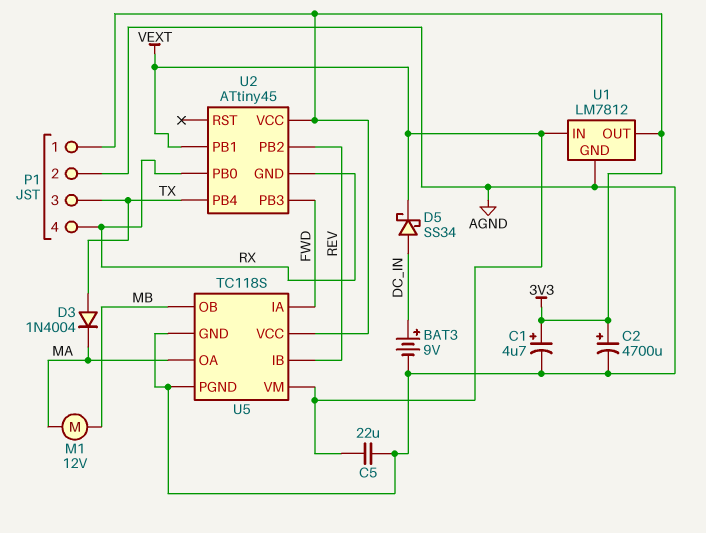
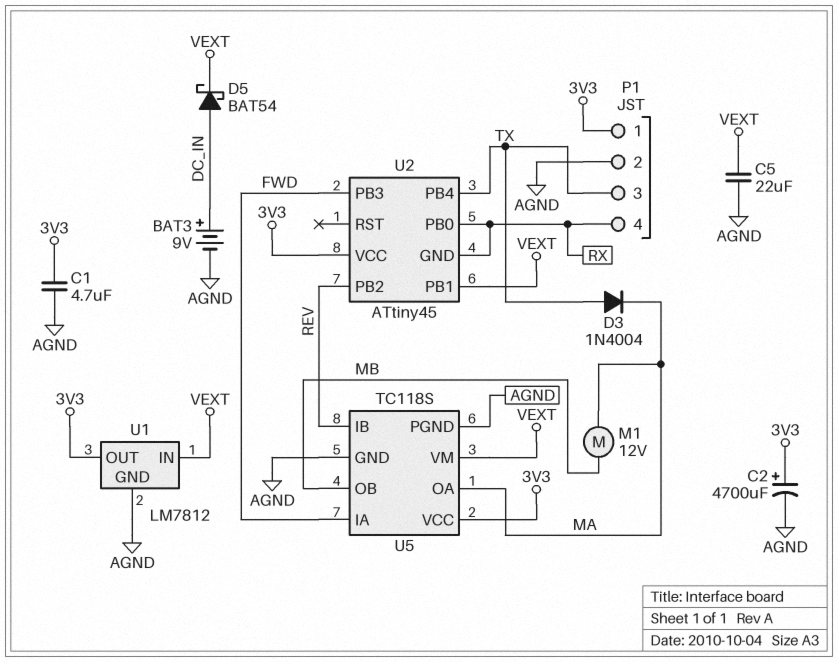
C1: 4.7uF (plus 3V3, minus AGND) -> 4.7uF (3V3, AGND)
D5: schottky SS34 (A DC_IN, K VEXT) -> schottky BAT54 (A DC_IN, K VEXT)

